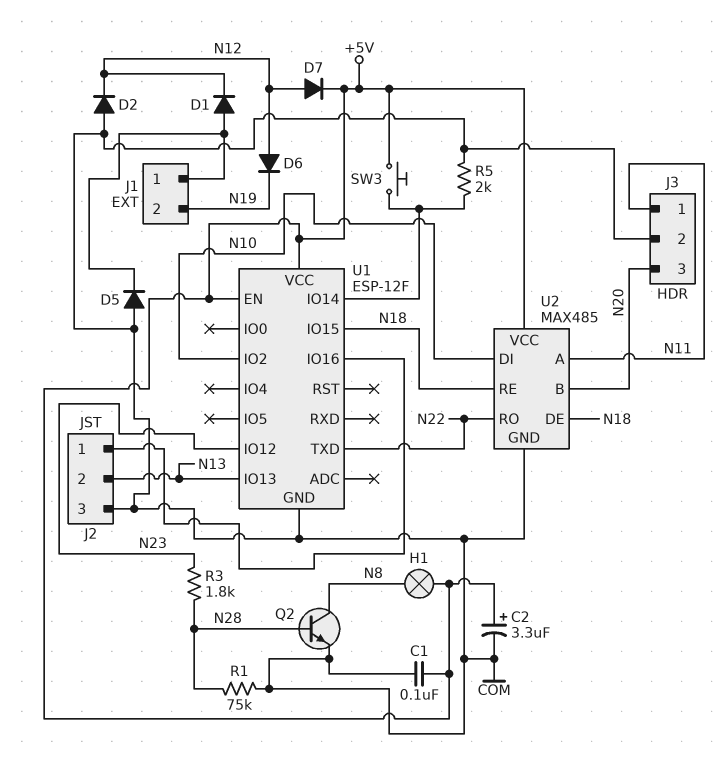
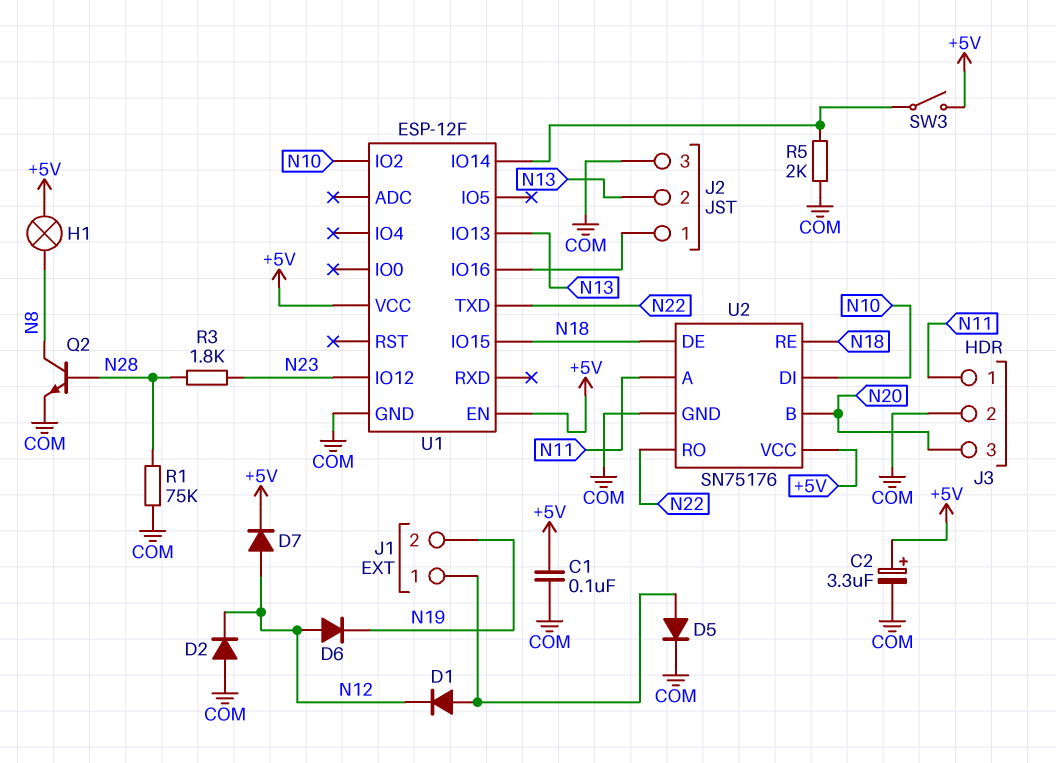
D5: diode (A COM, K J1/1) -> diode (A J1/1, K COM)
SW3: button (+5V, U1/IO14) -> switch (+5V, U1/IO14)
U2: MAX485 -> SN75176

